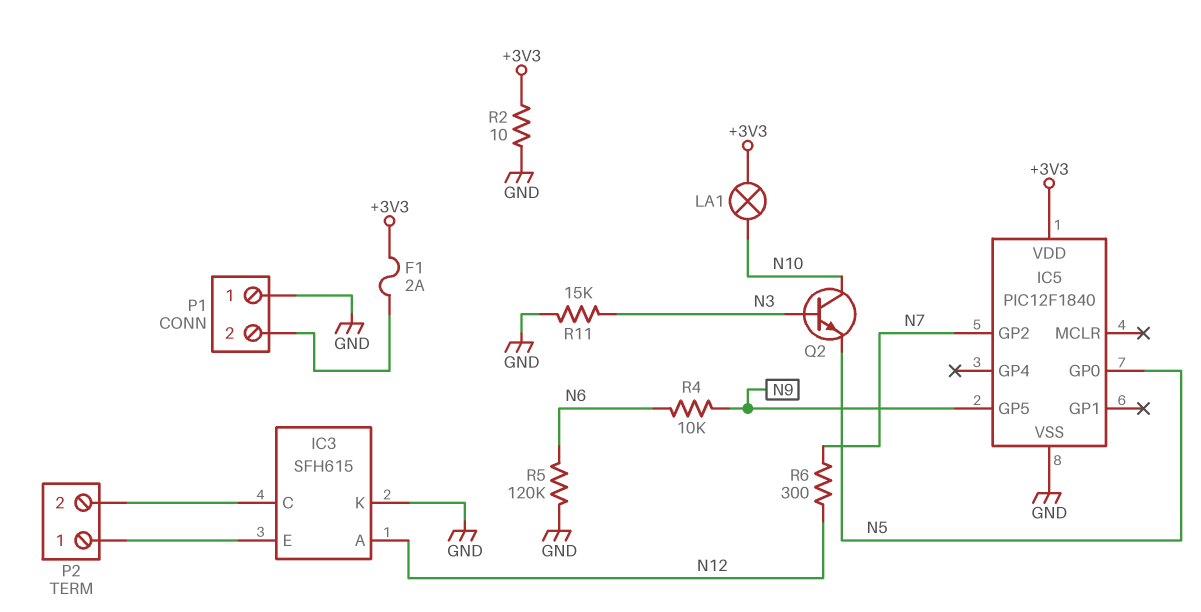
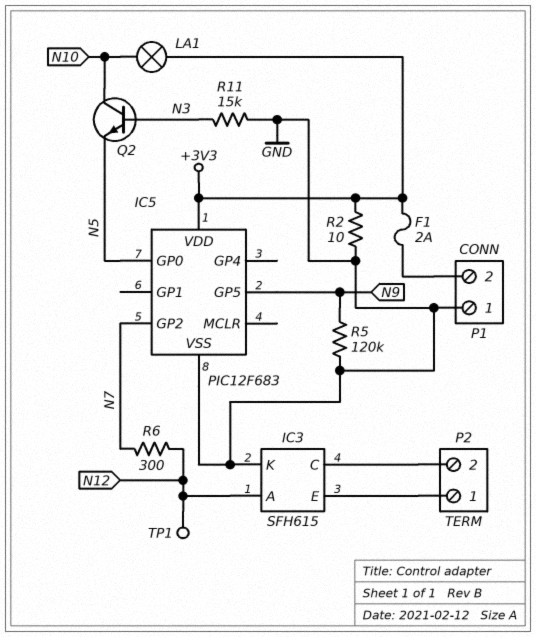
IC5: PIC12F1840 -> PIC12F683
R4: 10k (N6, N9) -> none
R5: 120k (GND, N6) -> 120k (GND, N9)
TP1: none -> test point (N12)

